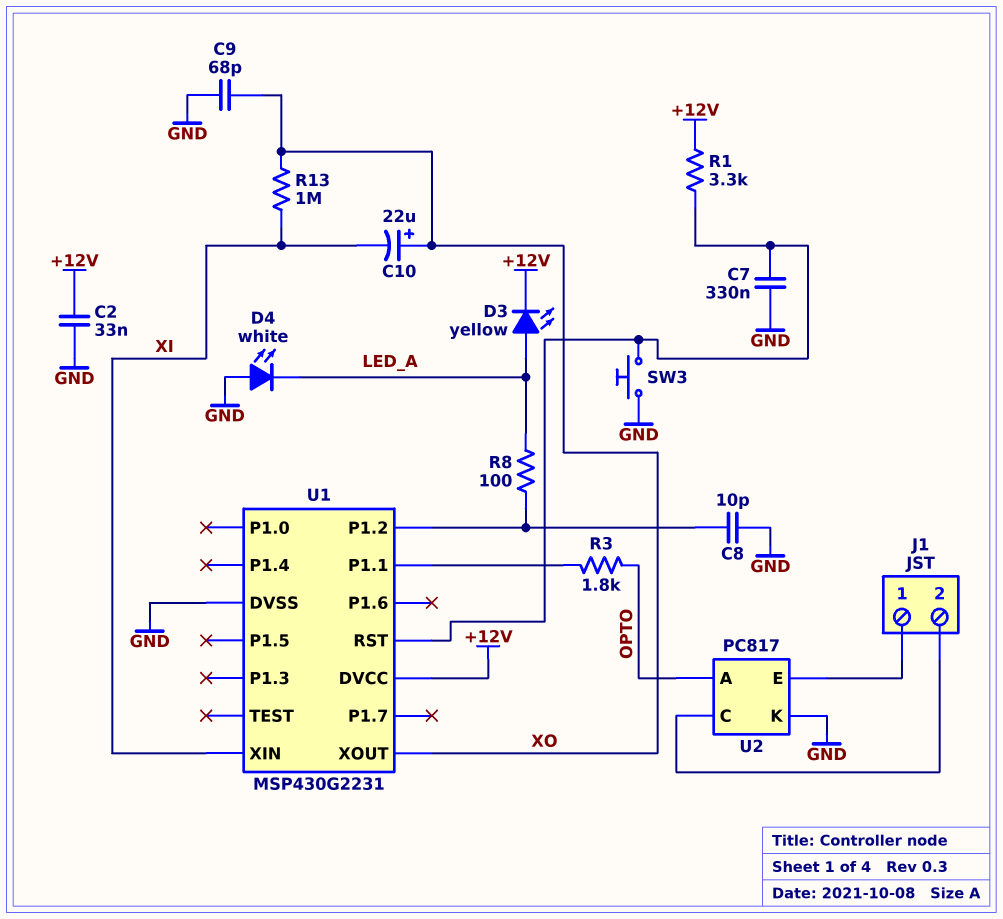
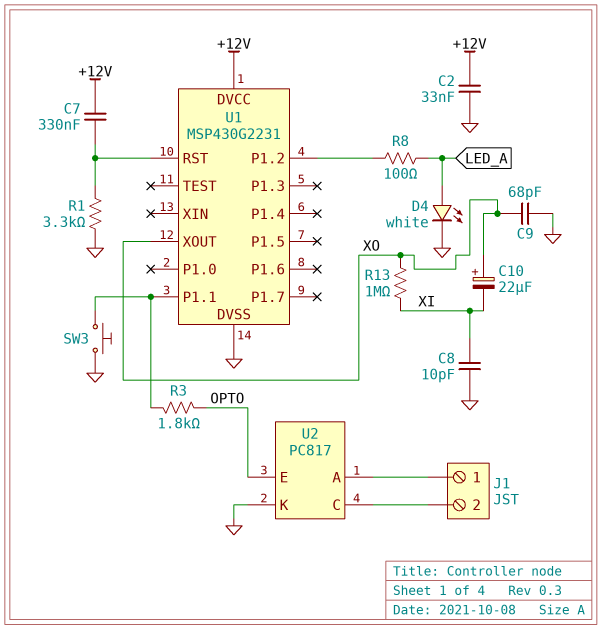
C7: 330nF (GND, U1/RST) -> 330nF (+12V, U1/RST)
C8: 10pF (GND, U1/P1.2) -> 10pF (GND, XI)
D3: LED yellow (A LED_A, K +12V) -> none
D4: LED white (A GND, K LED_A) -> LED white (A LED_A, K GND)
R1: 3.3k (+12V, U1/RST) -> 3.3k (GND, U1/RST)
SW3: button (GND, U1/RST) -> button (GND, U1/P1.1)
U1 pin XIN: XI -> none
U2 pin A: OPTO -> J1/1
U2 pin E: J1/1 -> OPTO

